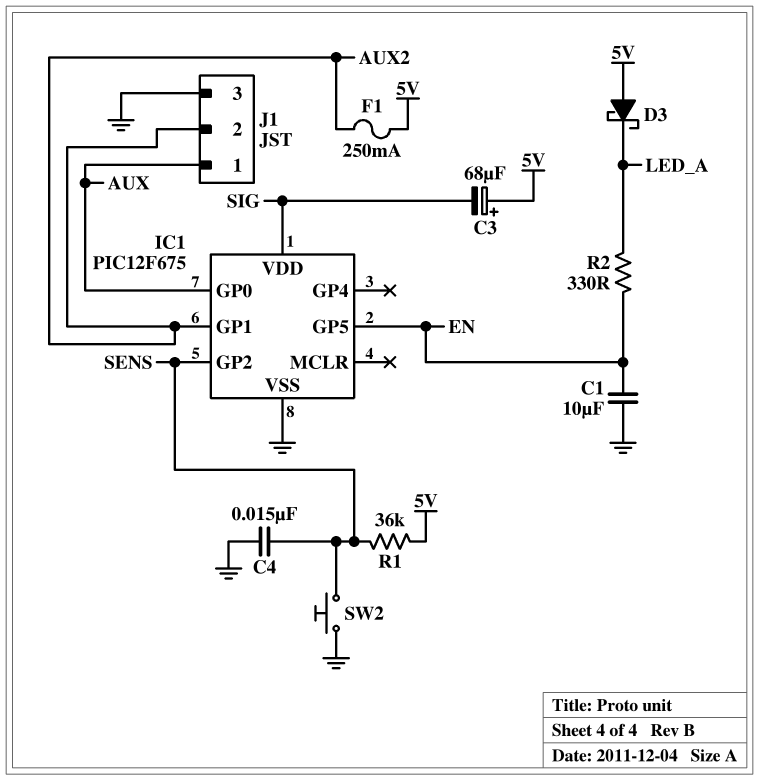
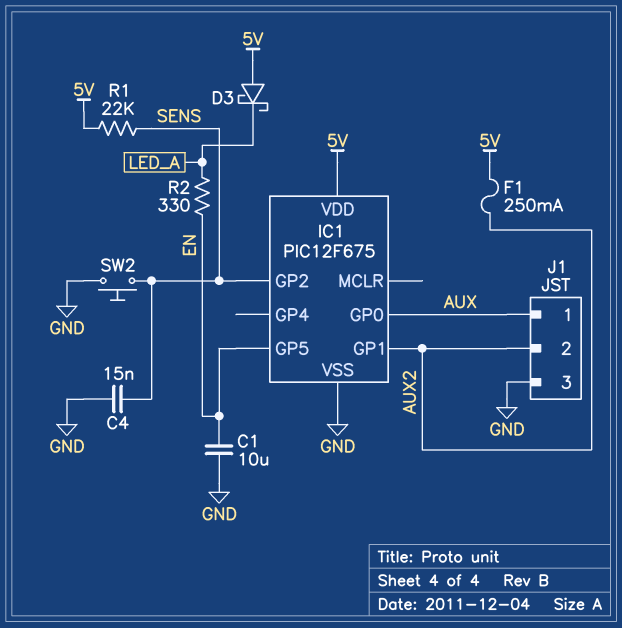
C3: 68uF (plus 5V, minus SIG) -> none
IC1 pin VDD: SIG -> 5V
R1: 36k (5V, SENS) -> 22k (5V, SENS)

